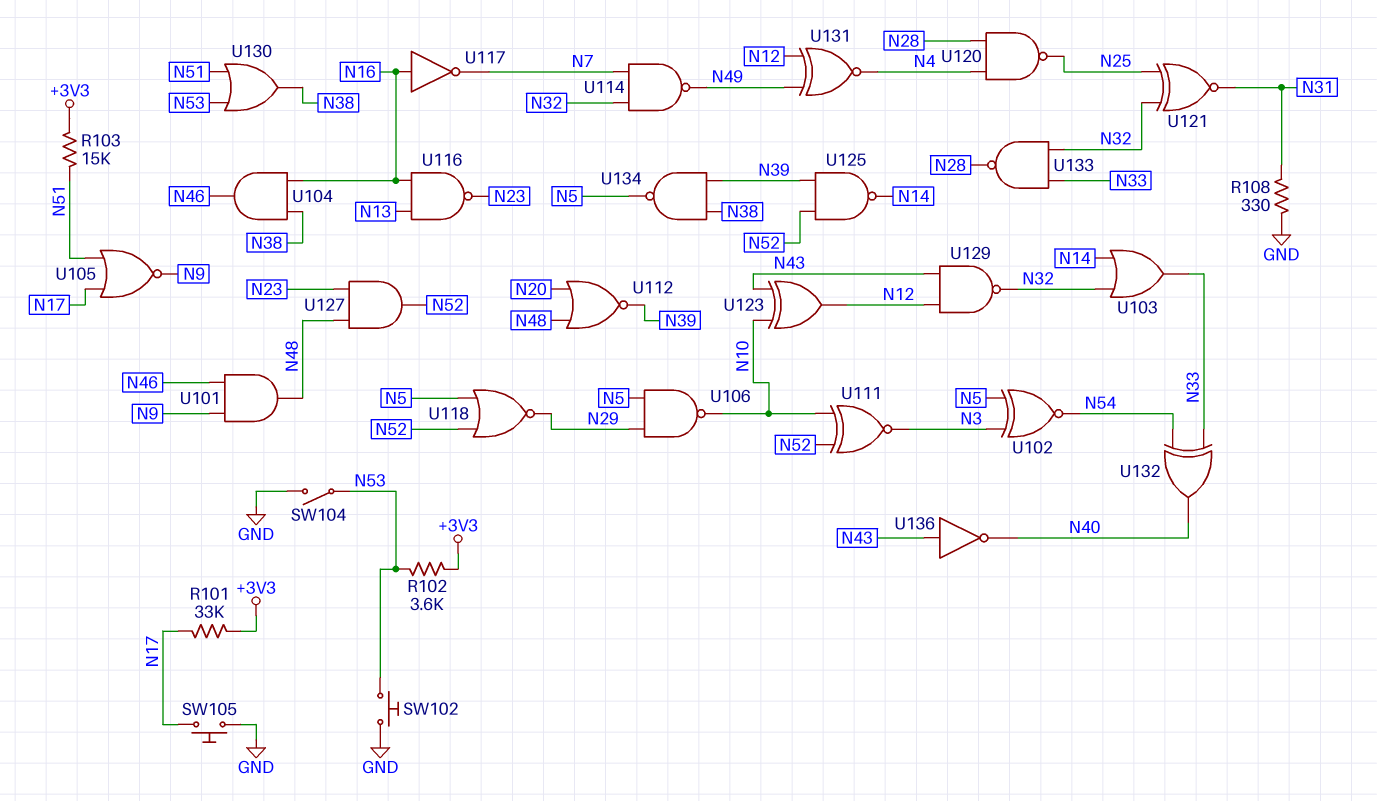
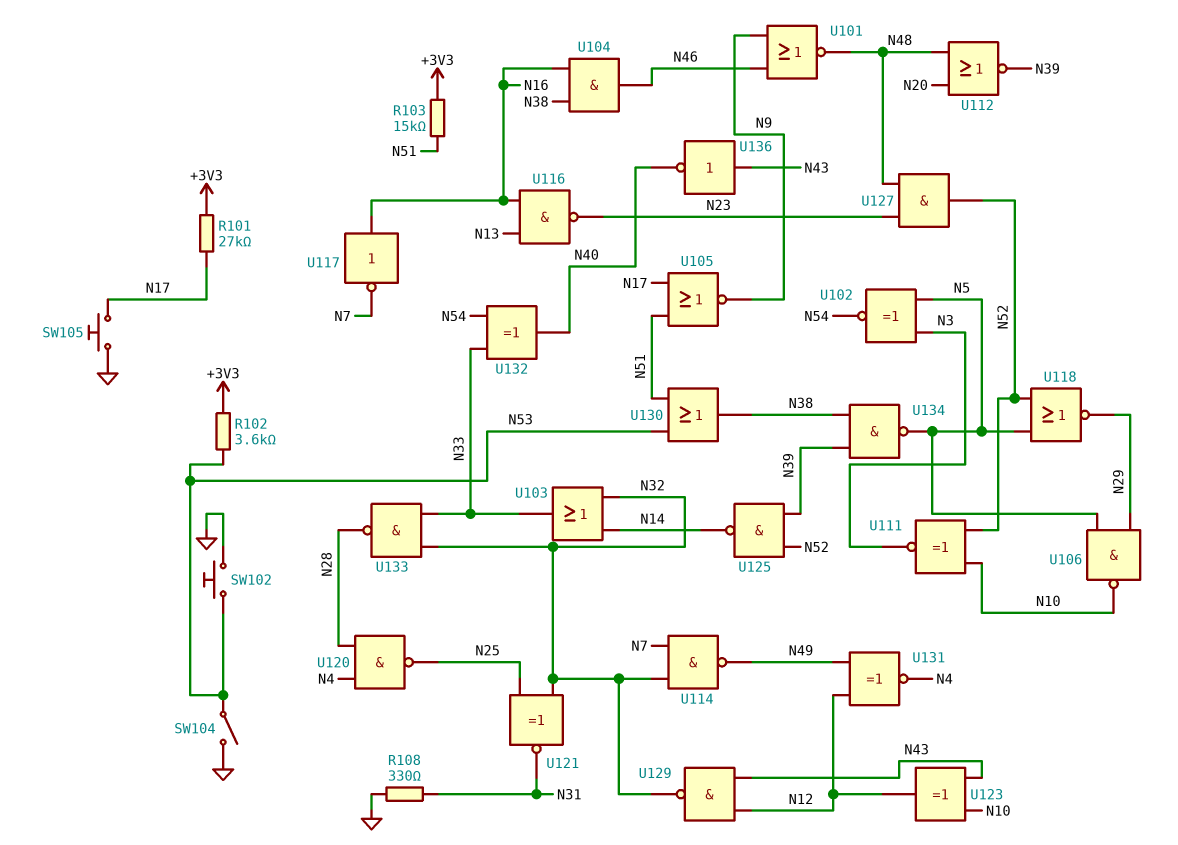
R101: 33k (+3V3, N17) -> 27k (+3V3, N17)
U101: AND (in N9, in N46, out N48) -> NOR (in N9, in N46, out N48)

